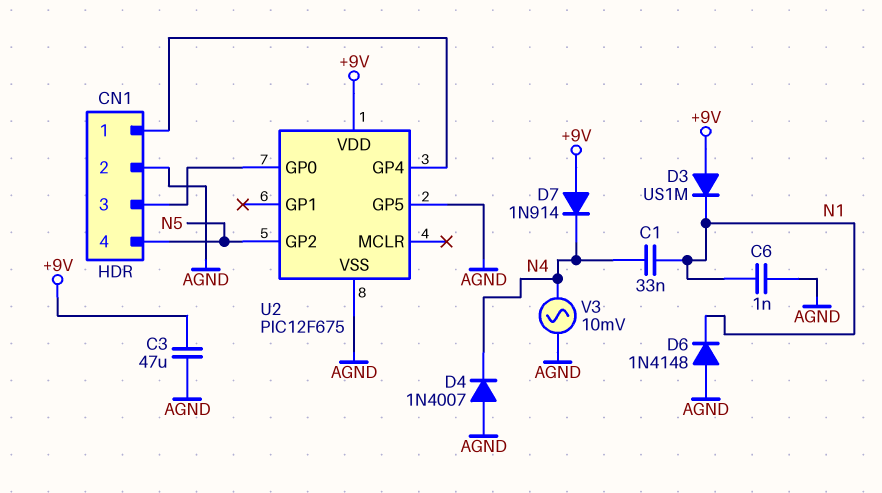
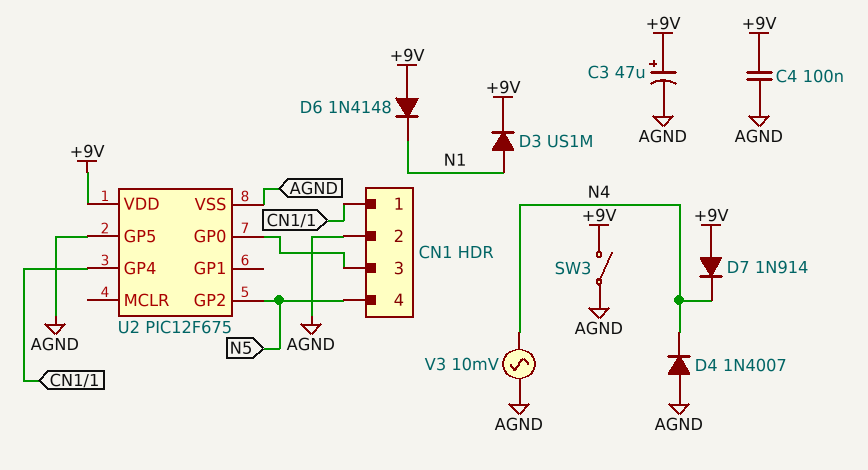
C1: 33nF (N1, N4) -> none
C3: 47uF (+9V, AGND) -> 47uF (plus +9V, minus AGND)
C4: none -> 100nF (+9V, AGND)
C6: 1nF (AGND, N1) -> none
D3: diode US1M (A +9V, K N1) -> diode US1M (A N1, K +9V)
D6: diode 1N4148 (A AGND, K N1) -> diode 1N4148 (A +9V, K N1)
SW3: none -> switch (+9V, AGND)

